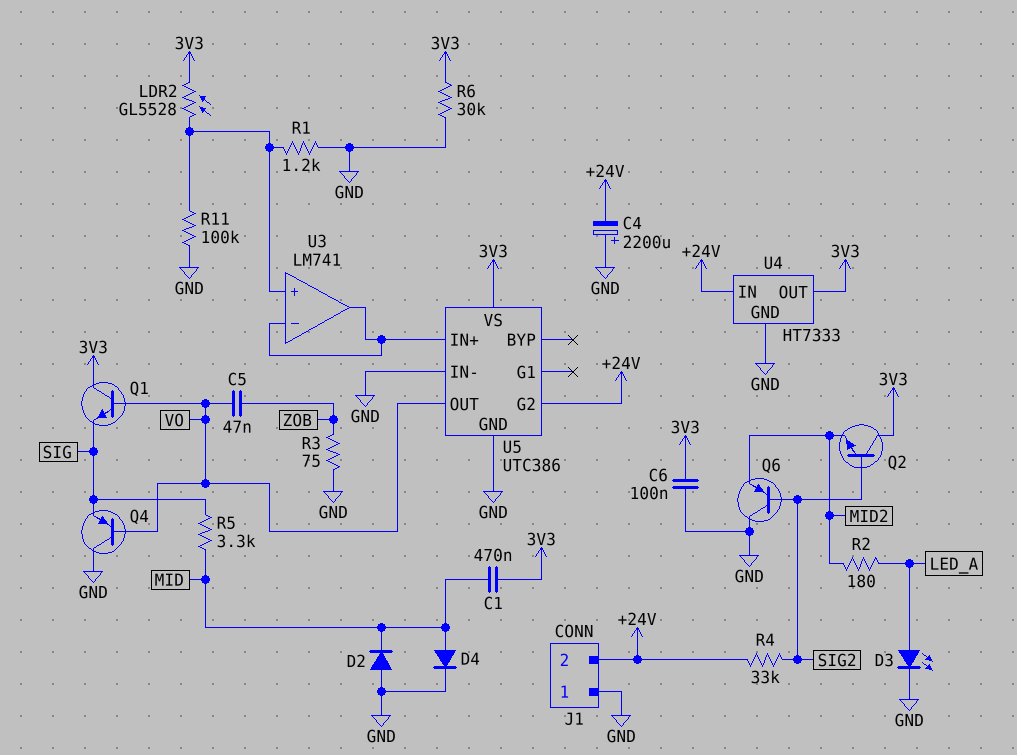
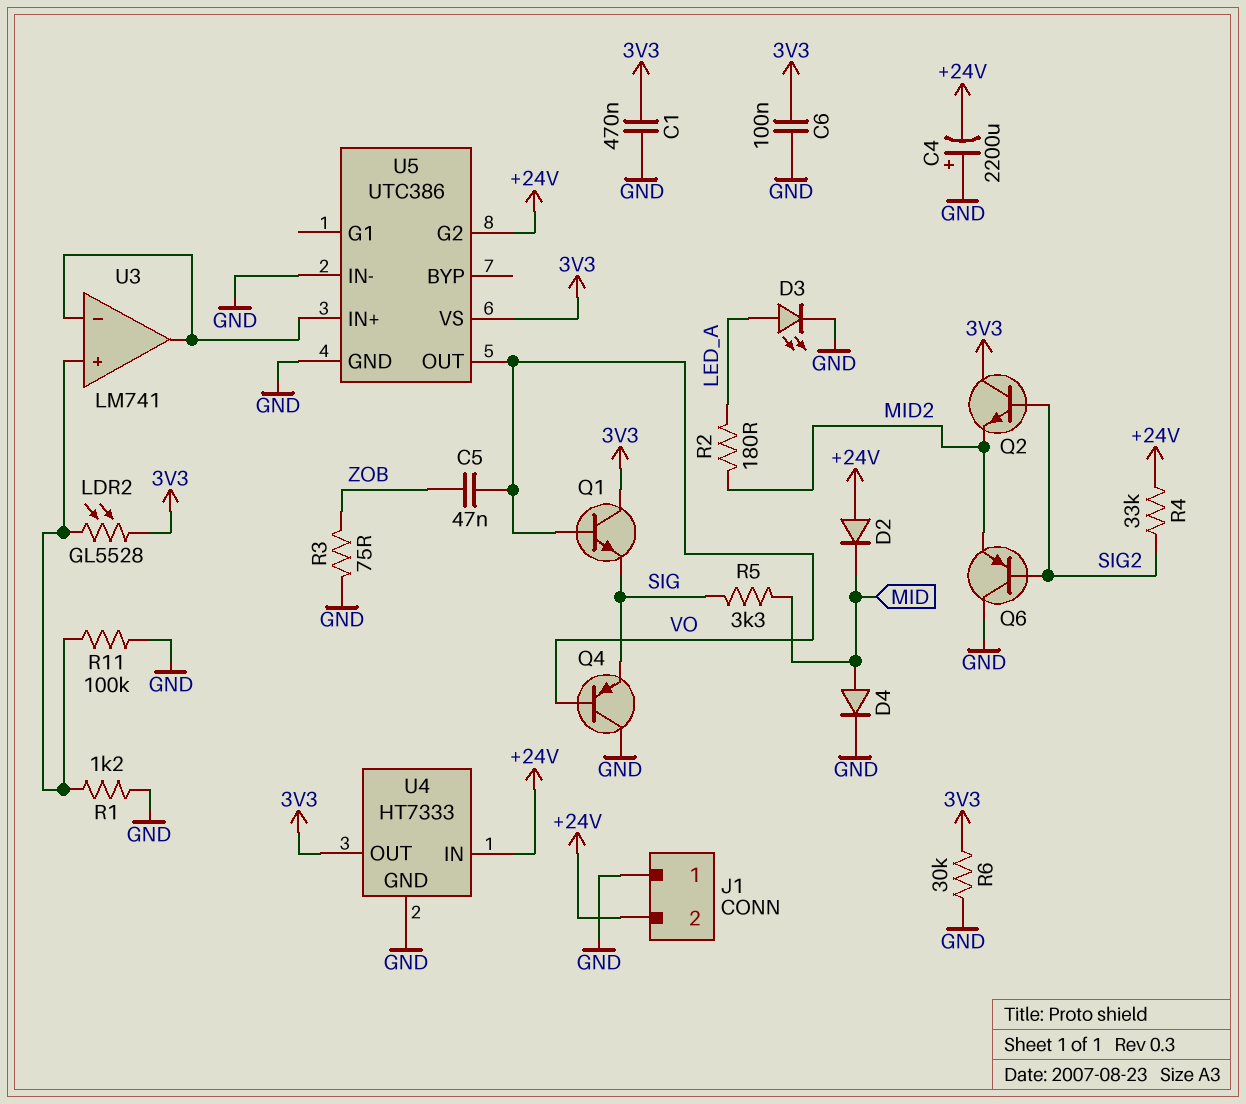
C1: 470nF (3V3, MID) -> 470nF (3V3, GND)
D2: diode (A GND, K MID) -> diode (A +24V, K MID)

